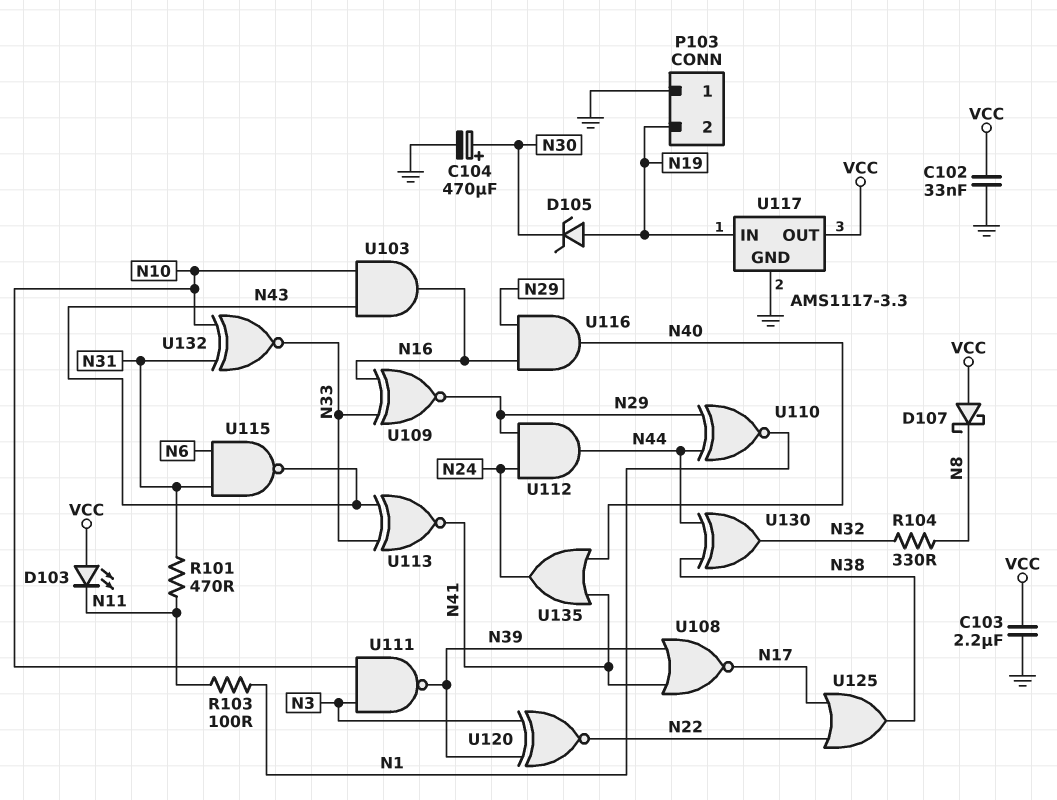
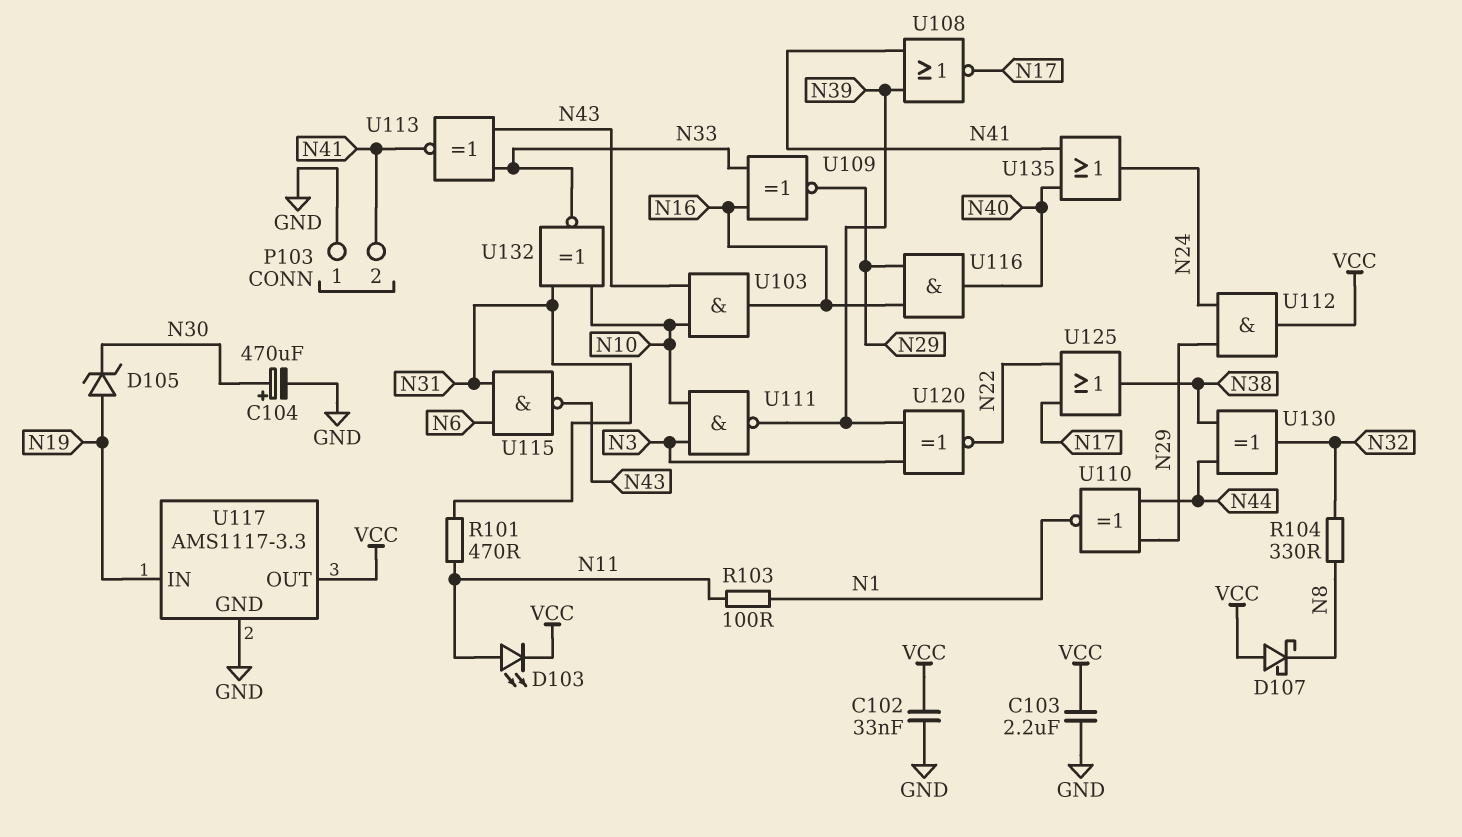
D103: LED (A VCC, K N11) -> LED (A N11, K VCC)
P103 pin 2: N19 -> N41
U112: AND (in N24, in N29, out N44) -> AND (in N24, in N29, out VCC)

